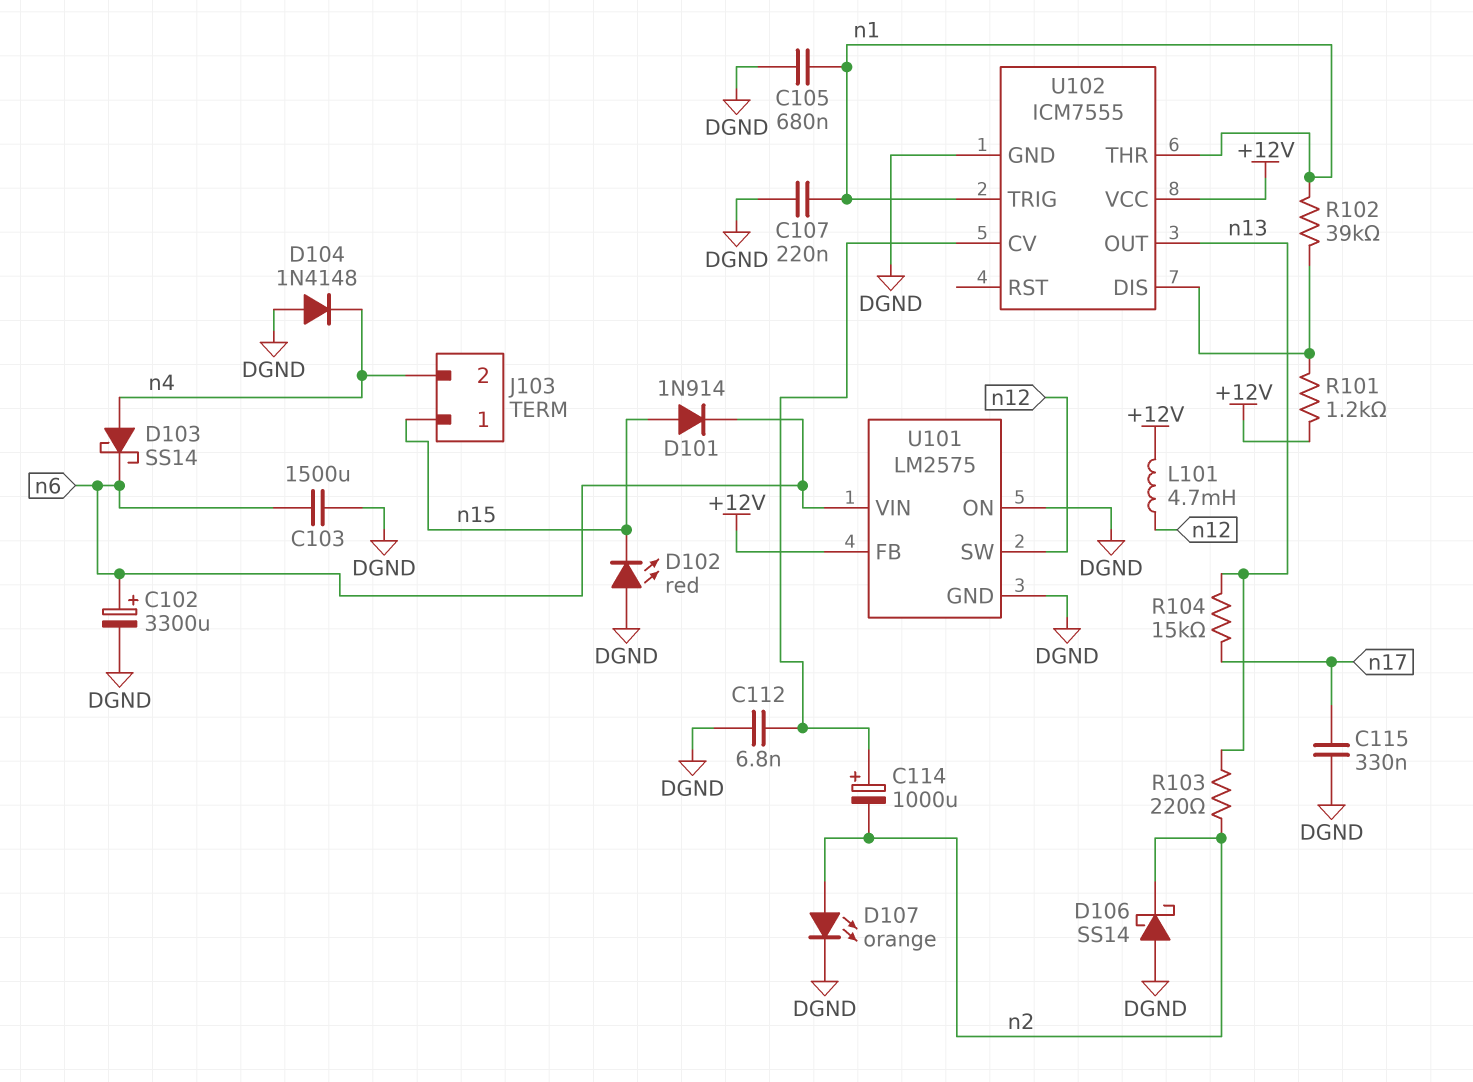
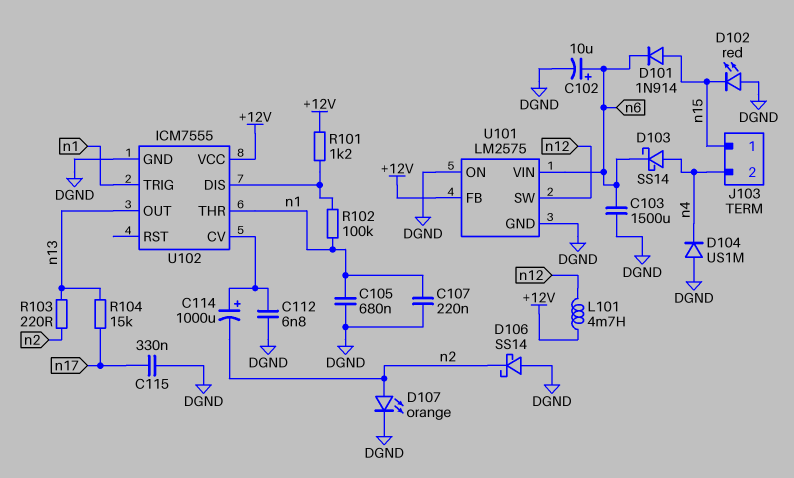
C102: 3300uF (plus n6, minus DGND) -> 10uF (plus n6, minus DGND)
D104: diode 1N4148 (A DGND, K n4) -> diode US1M (A DGND, K n4)
R102: 39k (U102/DIS, n1) -> 100k (U102/DIS, n1)

